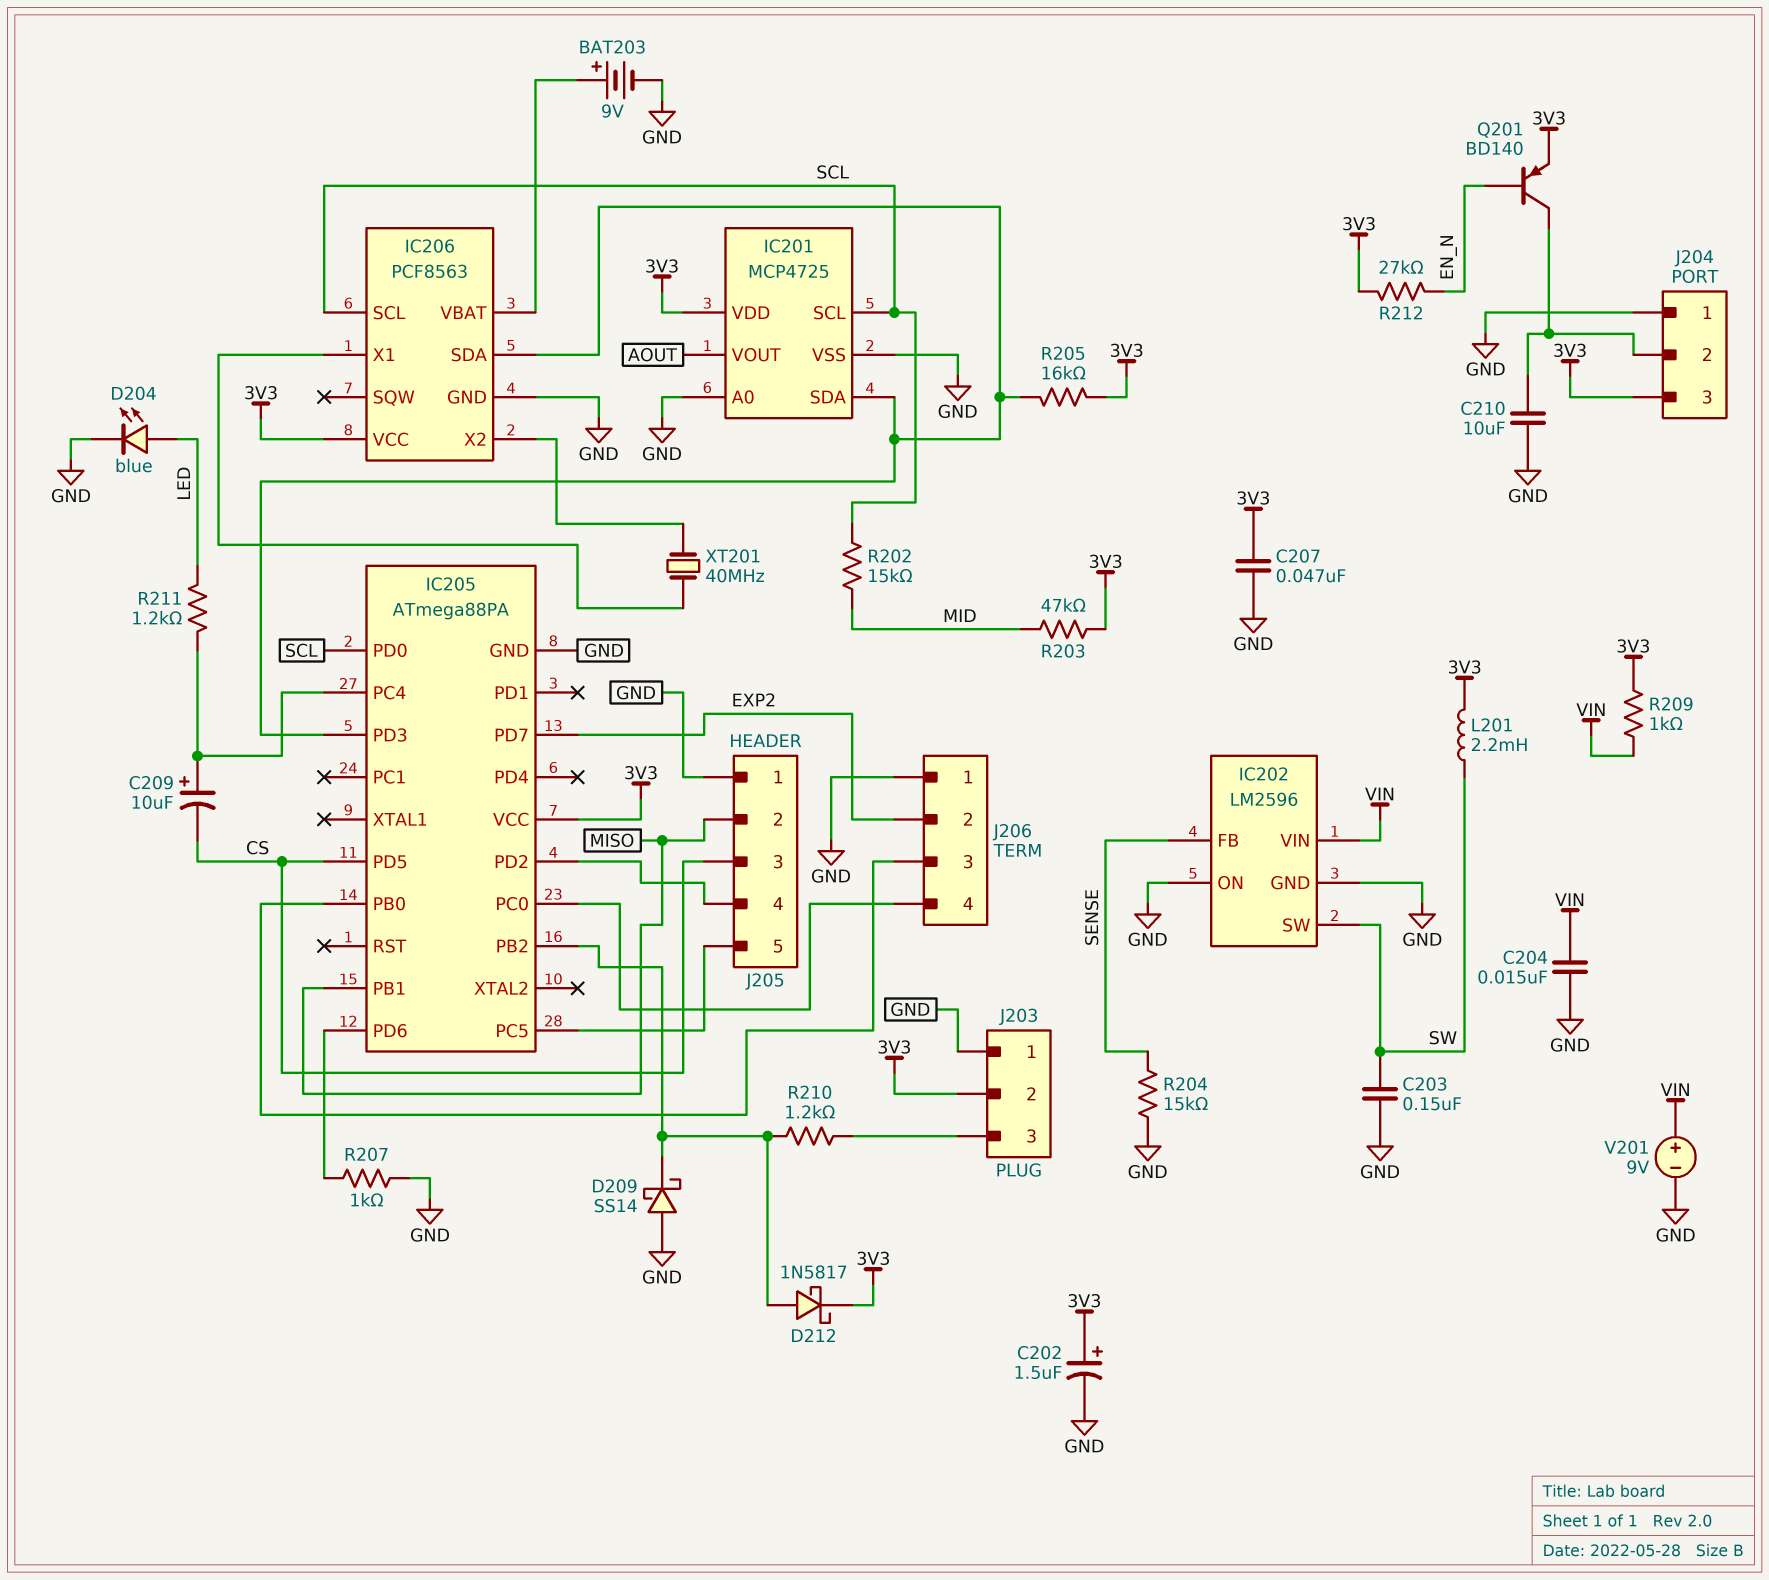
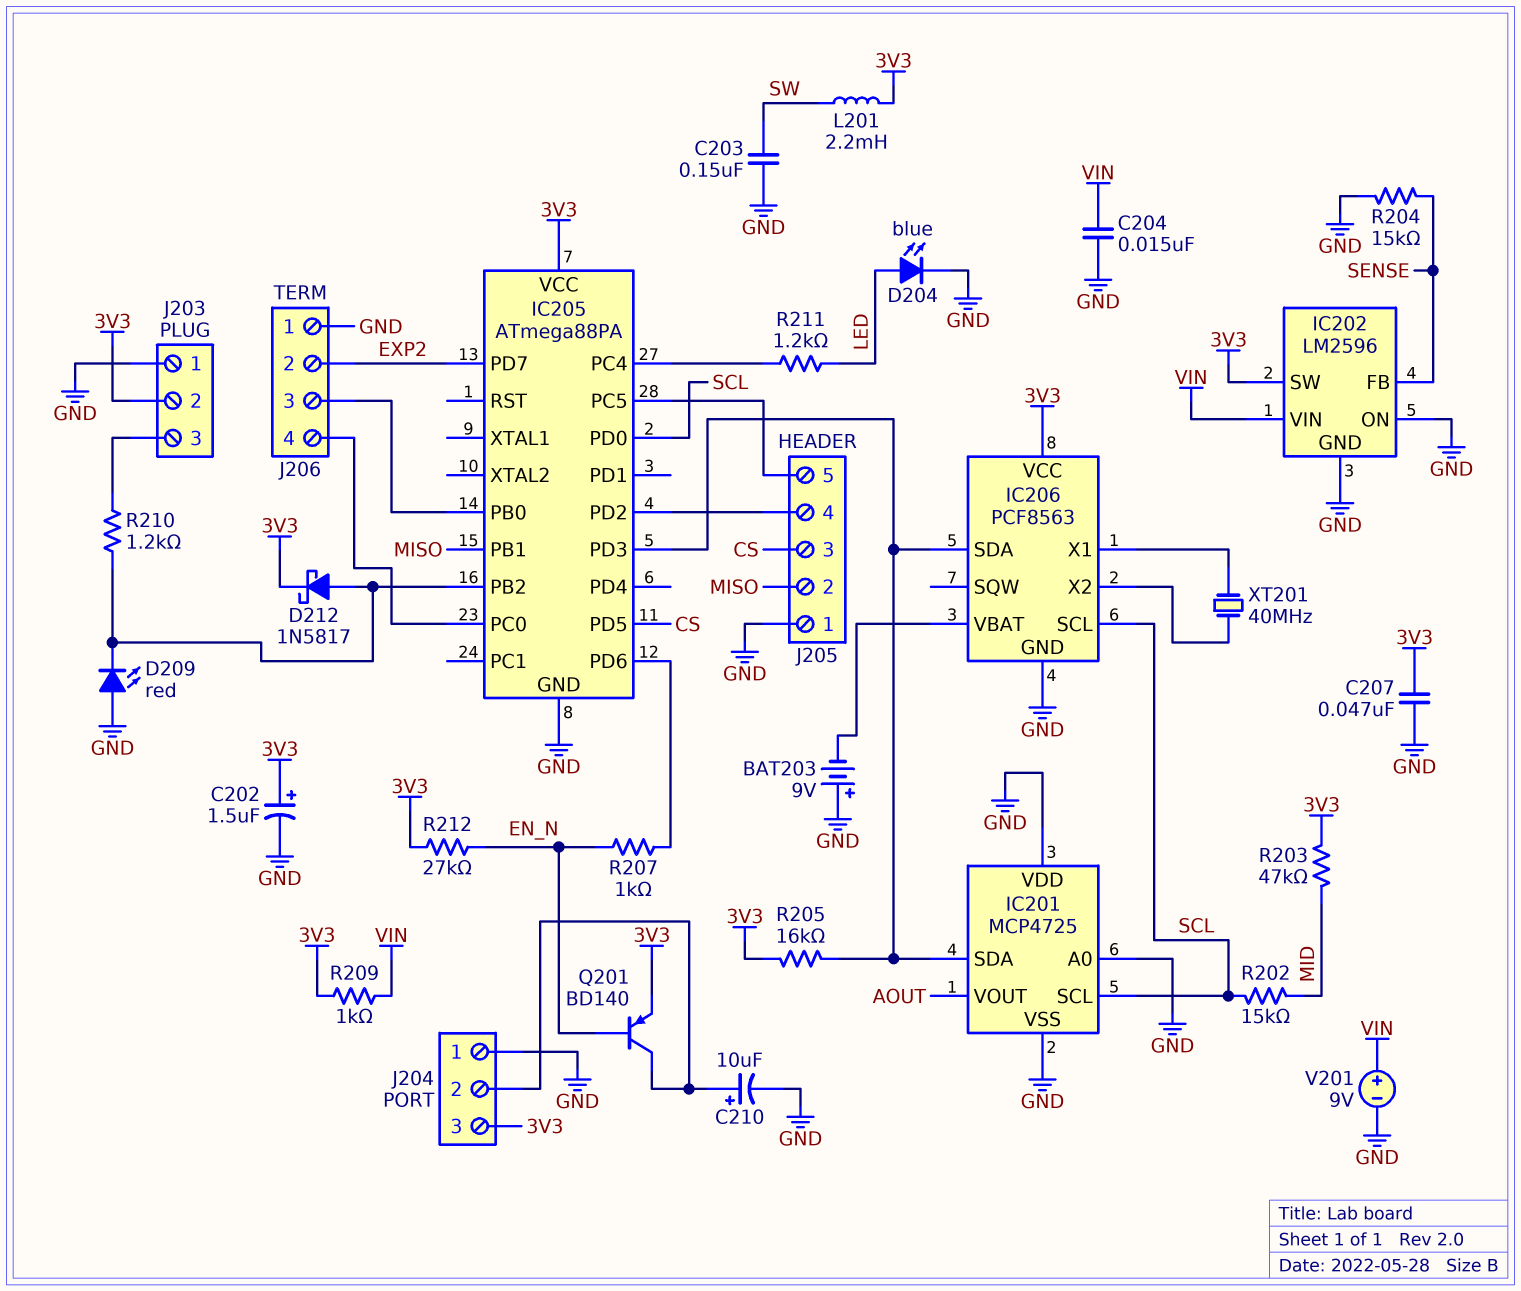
BAT203: 9V (plus IC206/VBAT, minus GND) -> 9V (plus GND, minus IC206/VBAT)
C209: 10uF (plus IC205/PC4, minus CS) -> none
C210: 10uF (GND, J204/2) -> 10uF (plus J204/2, minus GND)
D209: schottky SS14 (A GND, K IC205/PB2) -> LED red (A GND, K IC205/PB2)
IC201 pin VDD: 3V3 -> GND
IC202 pin SW: SW -> 3V3
R207: 1k (GND, IC205/PD6) -> 1k (EN_N, IC205/PD6)

